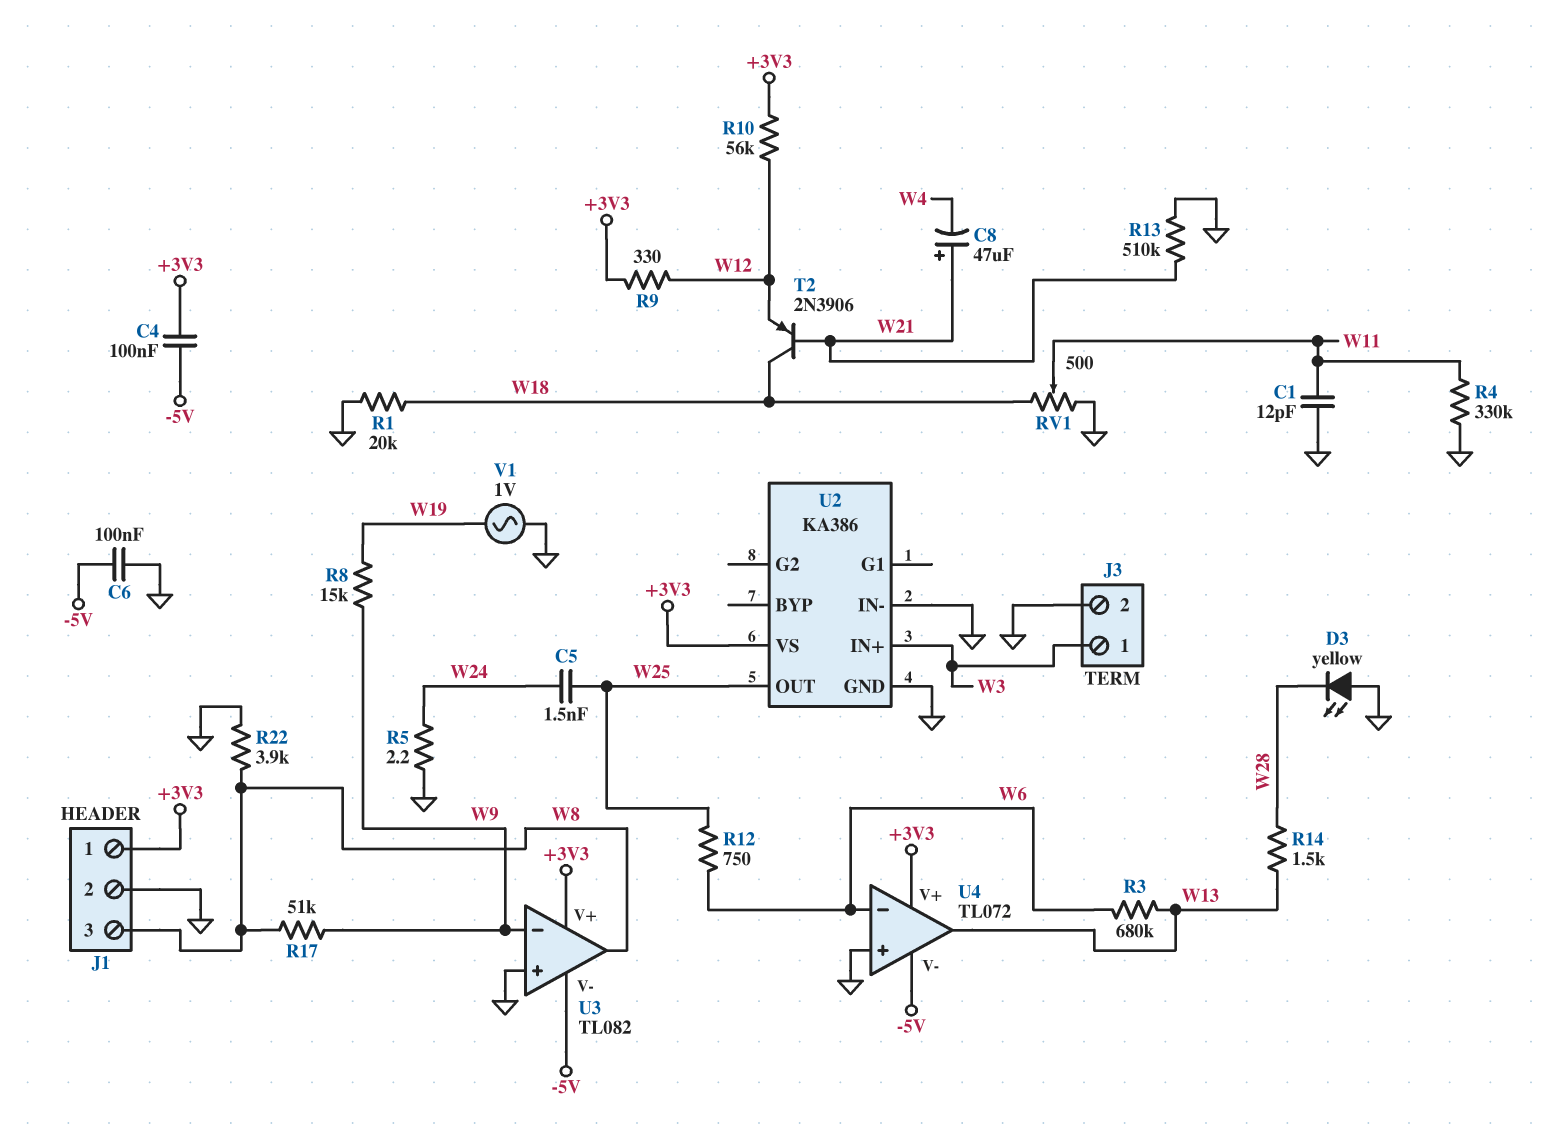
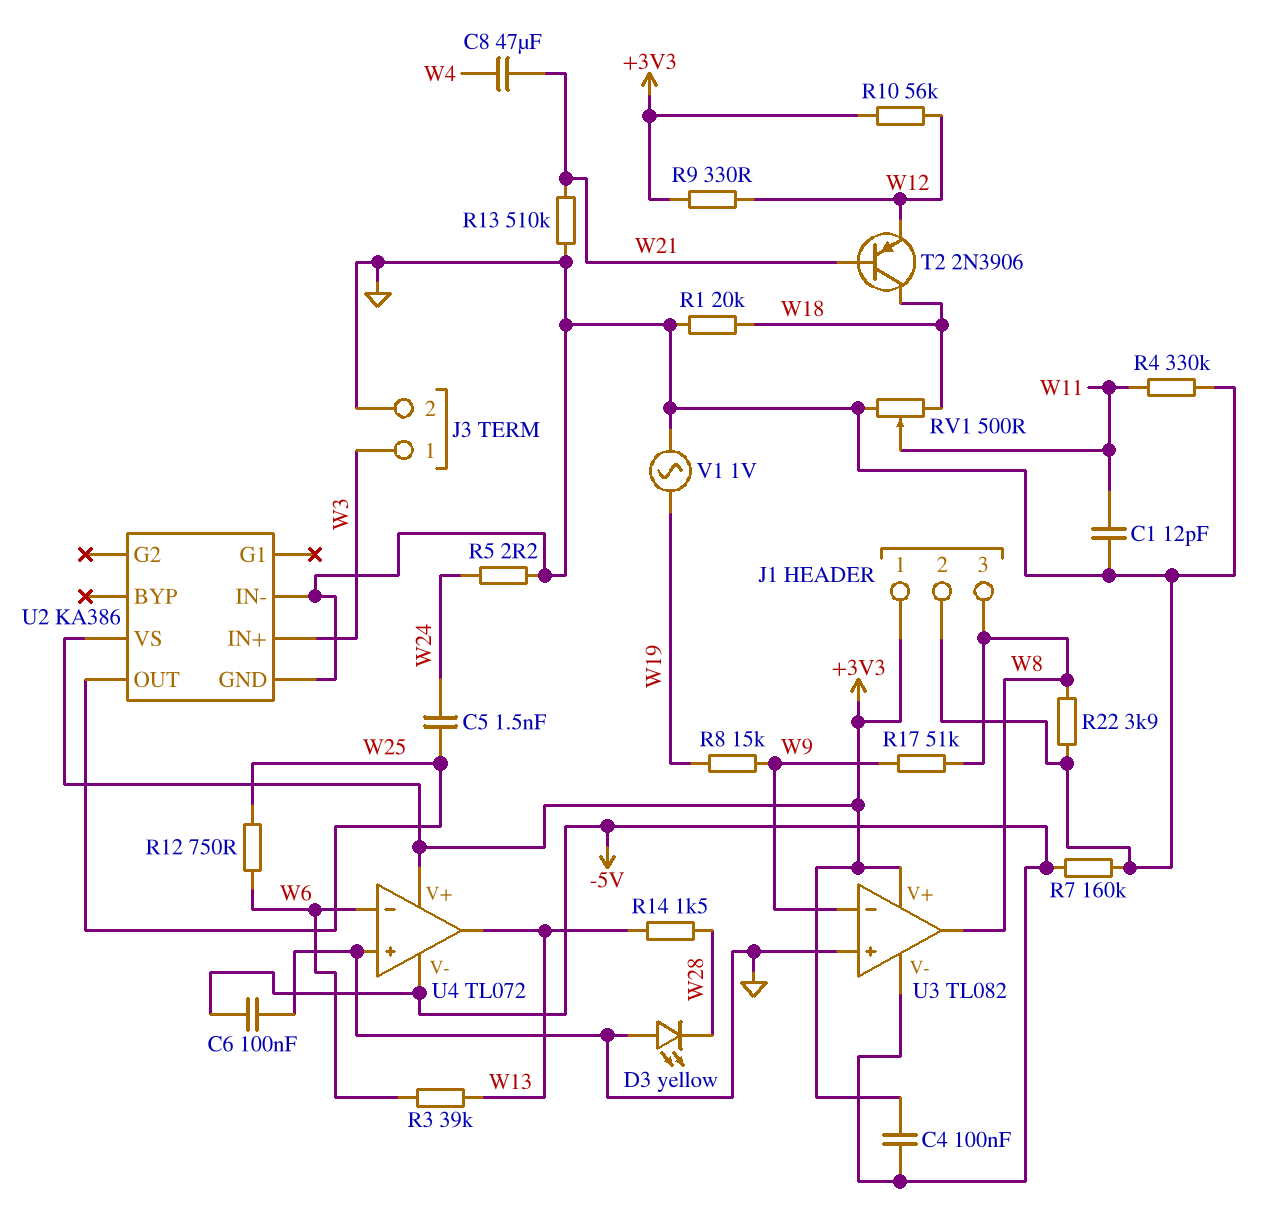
C8: 47uF (plus W21, minus W4) -> 47uF (W4, W21)
R3: 680k (W6, W13) -> 39k (W6, W13)
R7: none -> 160k (-5V, GND)

